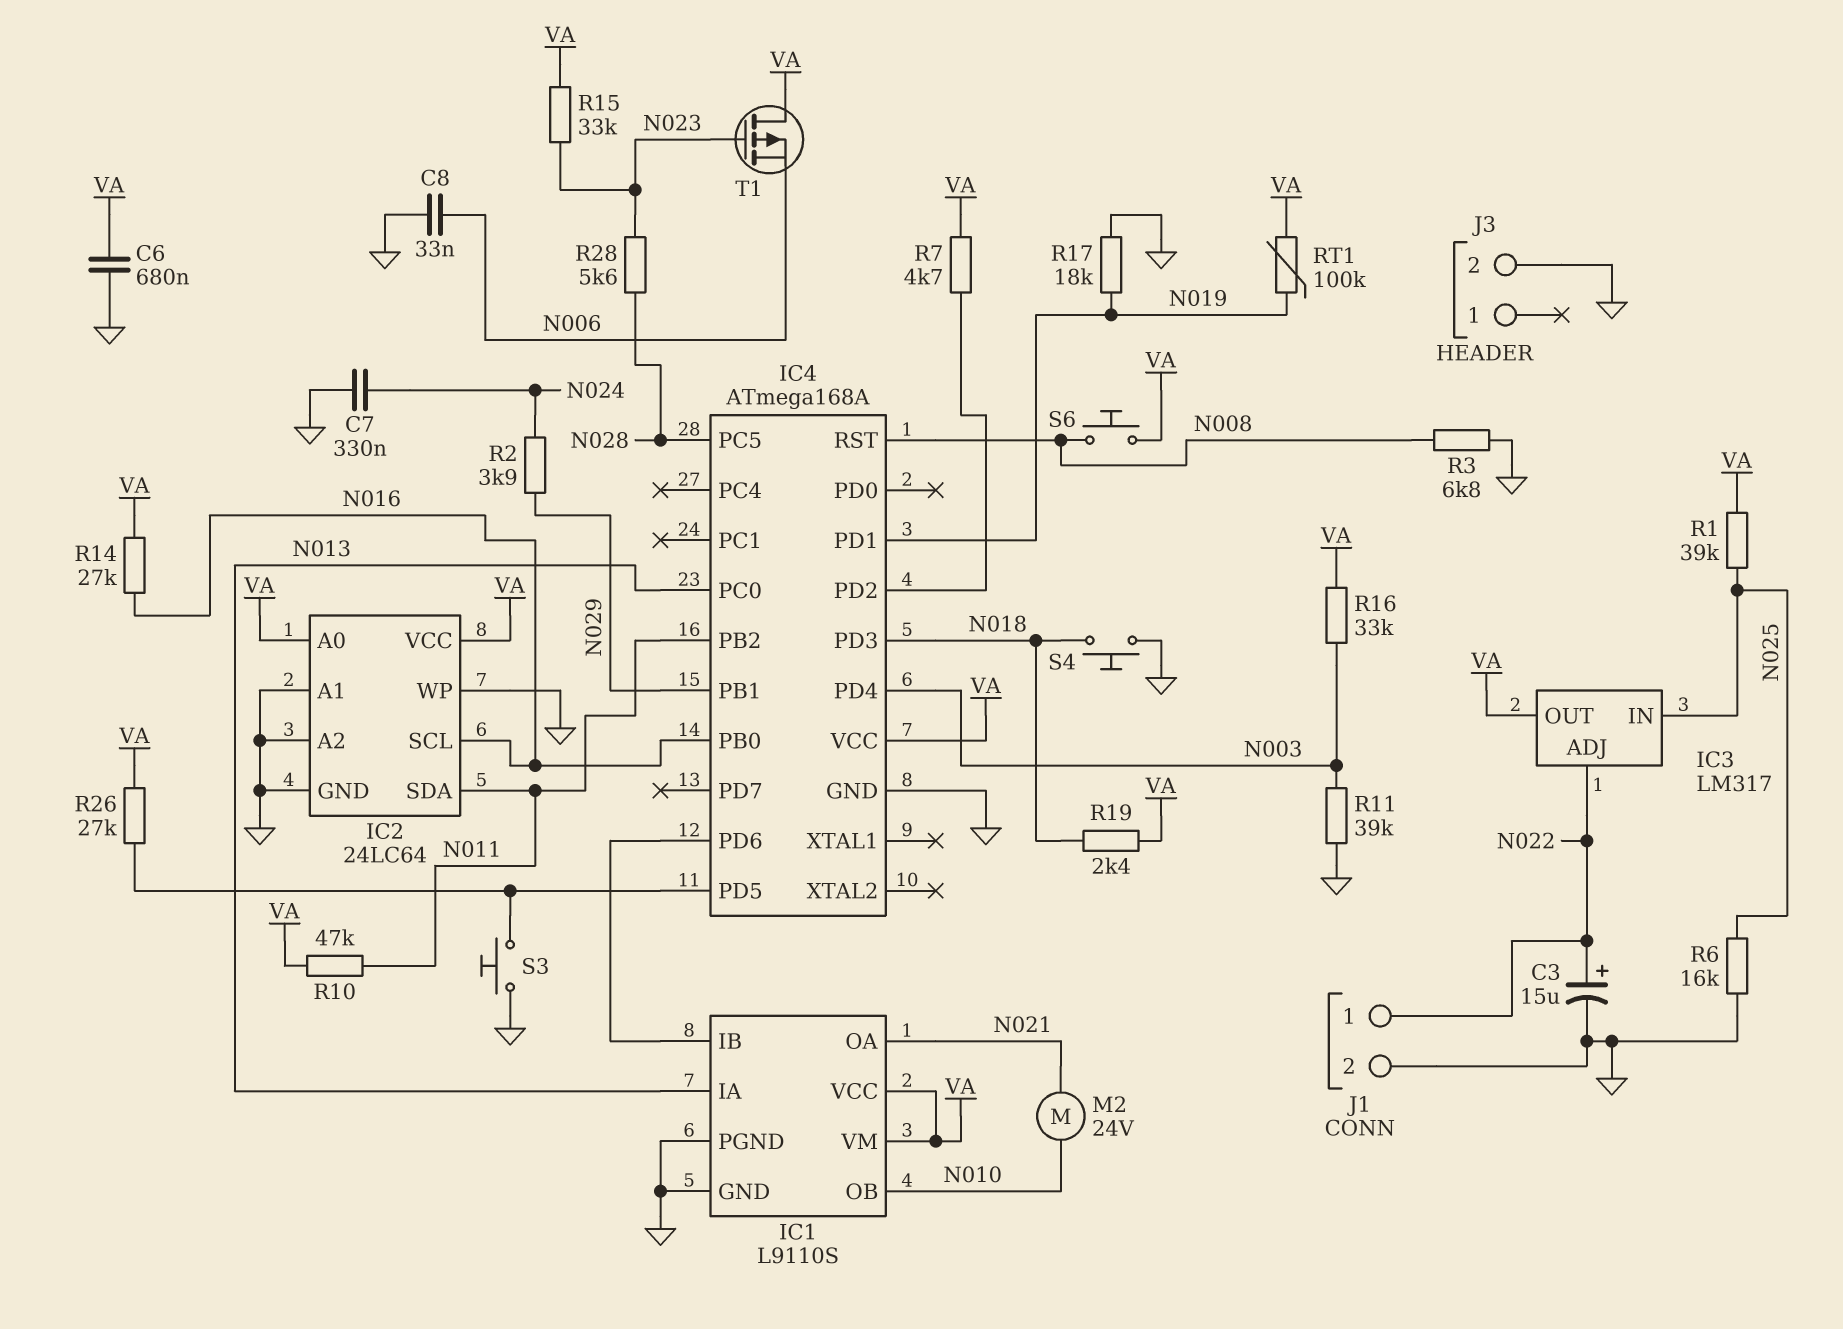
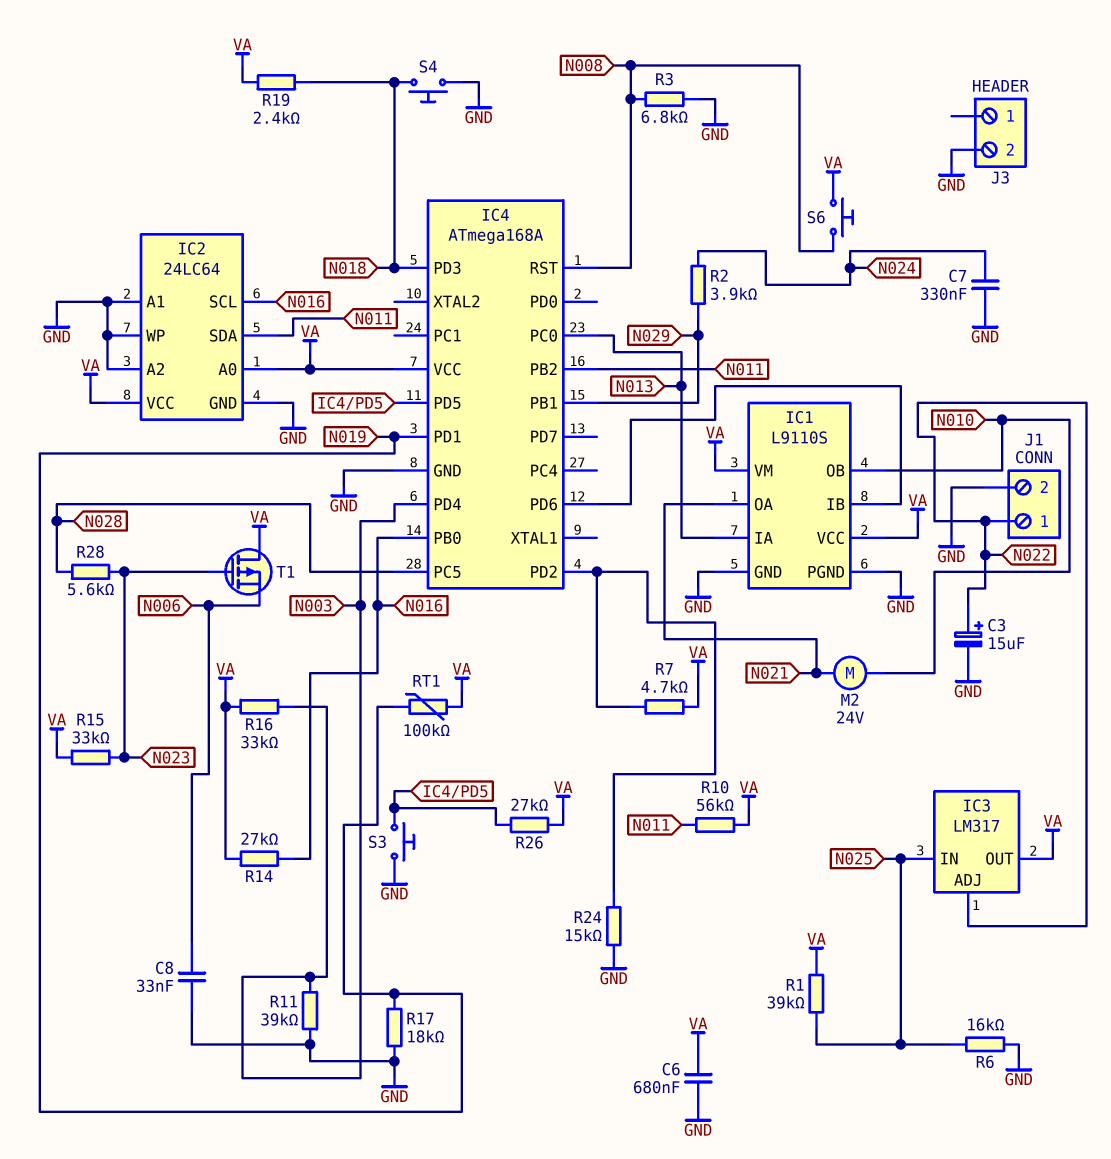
R10: 47k (N011, VA) -> 56k (N011, VA)
R24: none -> 15k (GND, IC4/PD2)

